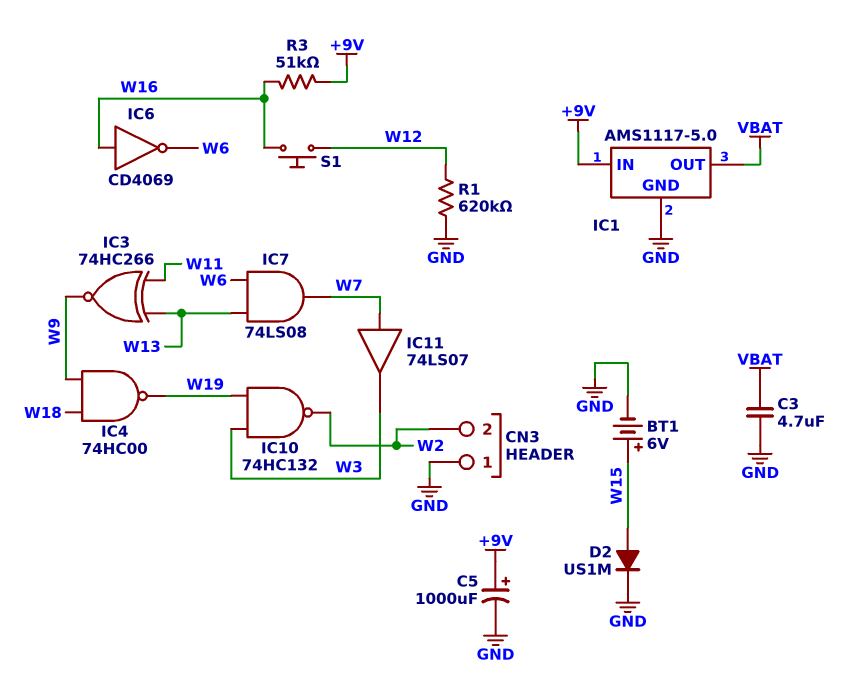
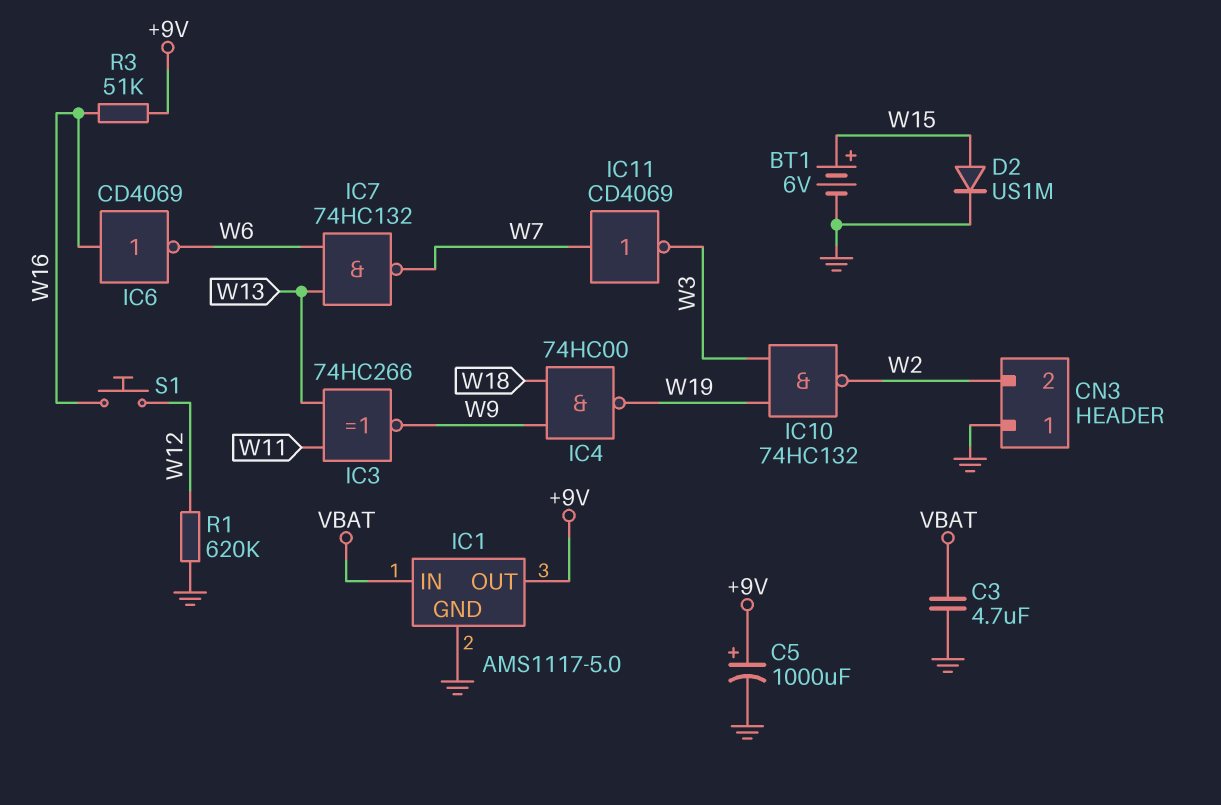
IC1 pin IN: +9V -> VBAT
IC1 pin OUT: VBAT -> +9V
IC7: AND 74LS08 (in W6, in W13, out W7) -> NAND 74HC132 (in W6, in W13, out W7)
IC11: buffer 74LS07 (in W7, out W3) -> NOT CD4069 (in W7, out W3)

